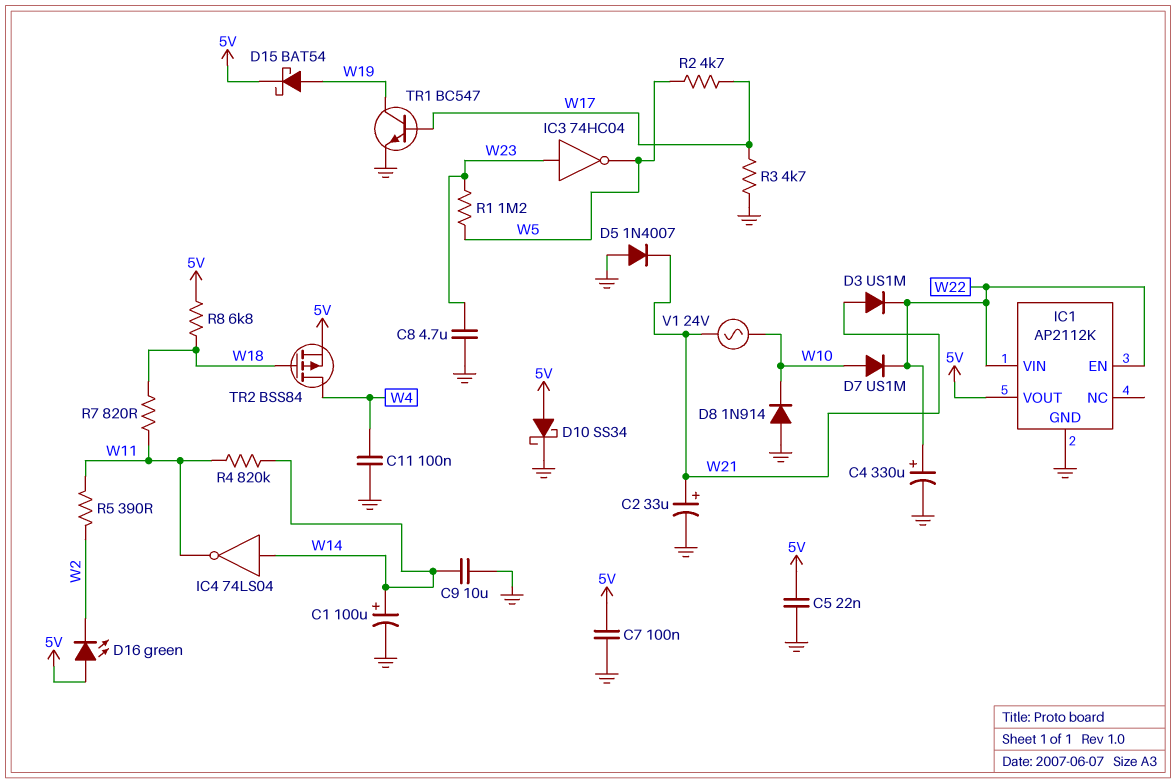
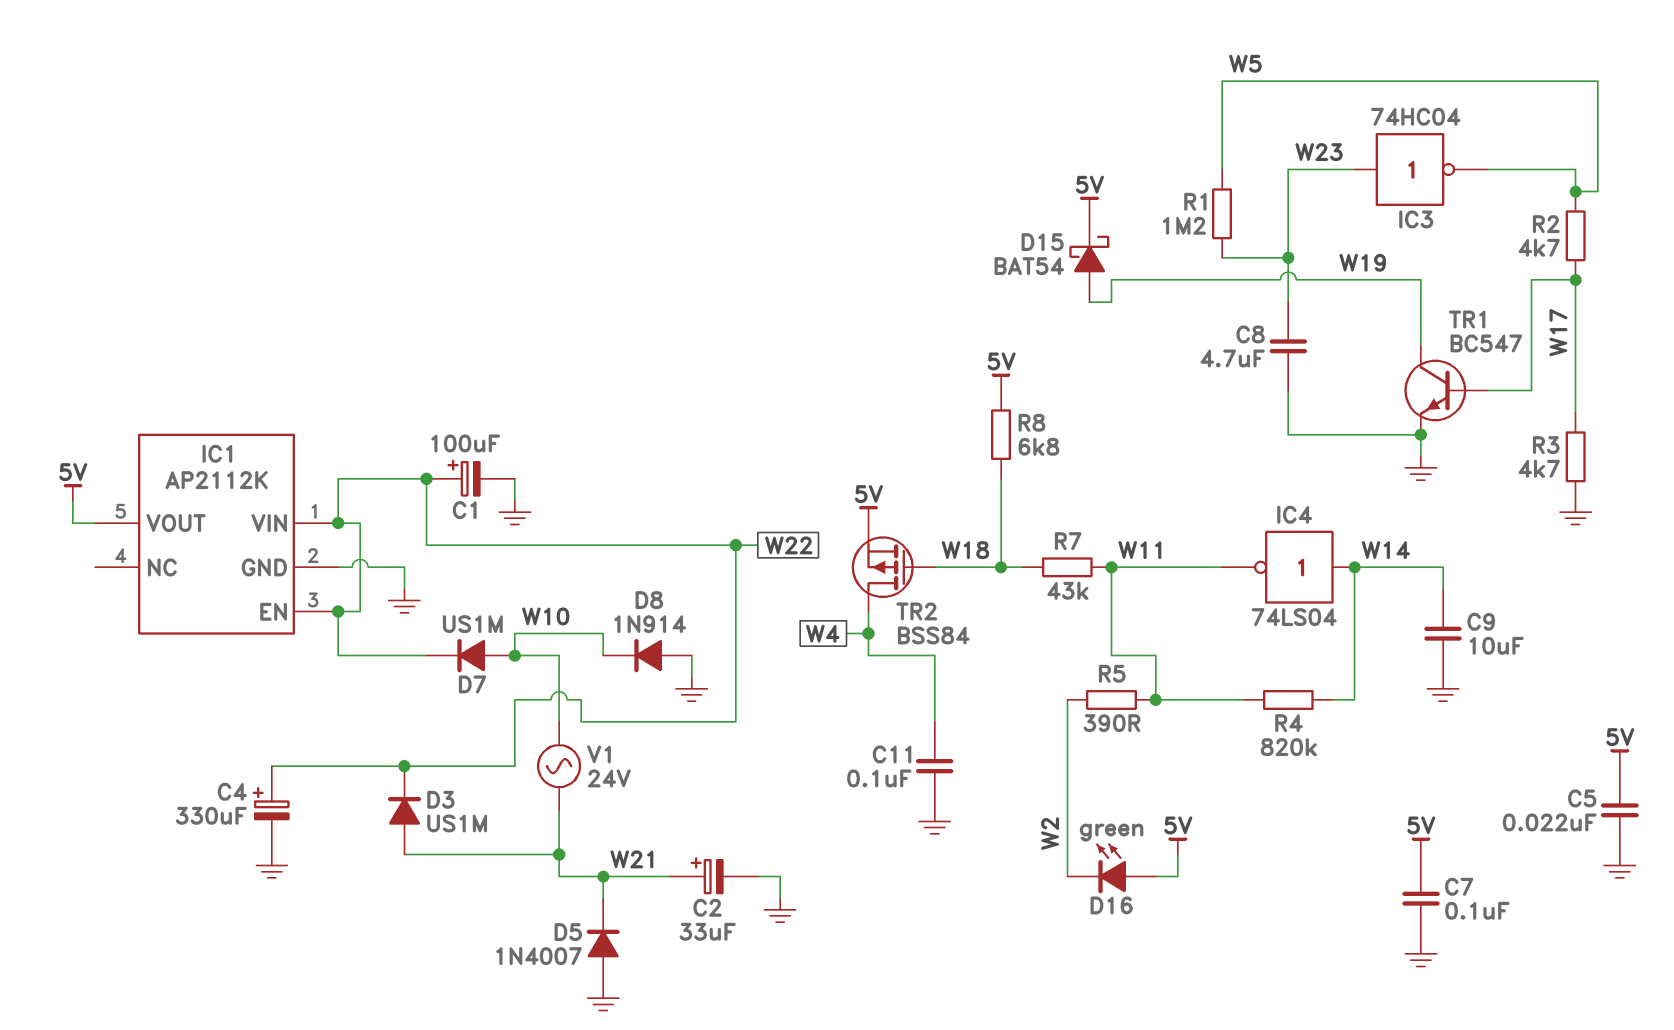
C1: 100uF (plus W14, minus GND) -> 100uF (plus W22, minus GND)
D10: schottky SS34 (A 5V, K GND) -> none
R7: 820 (W11, W18) -> 43k (W11, W18)

